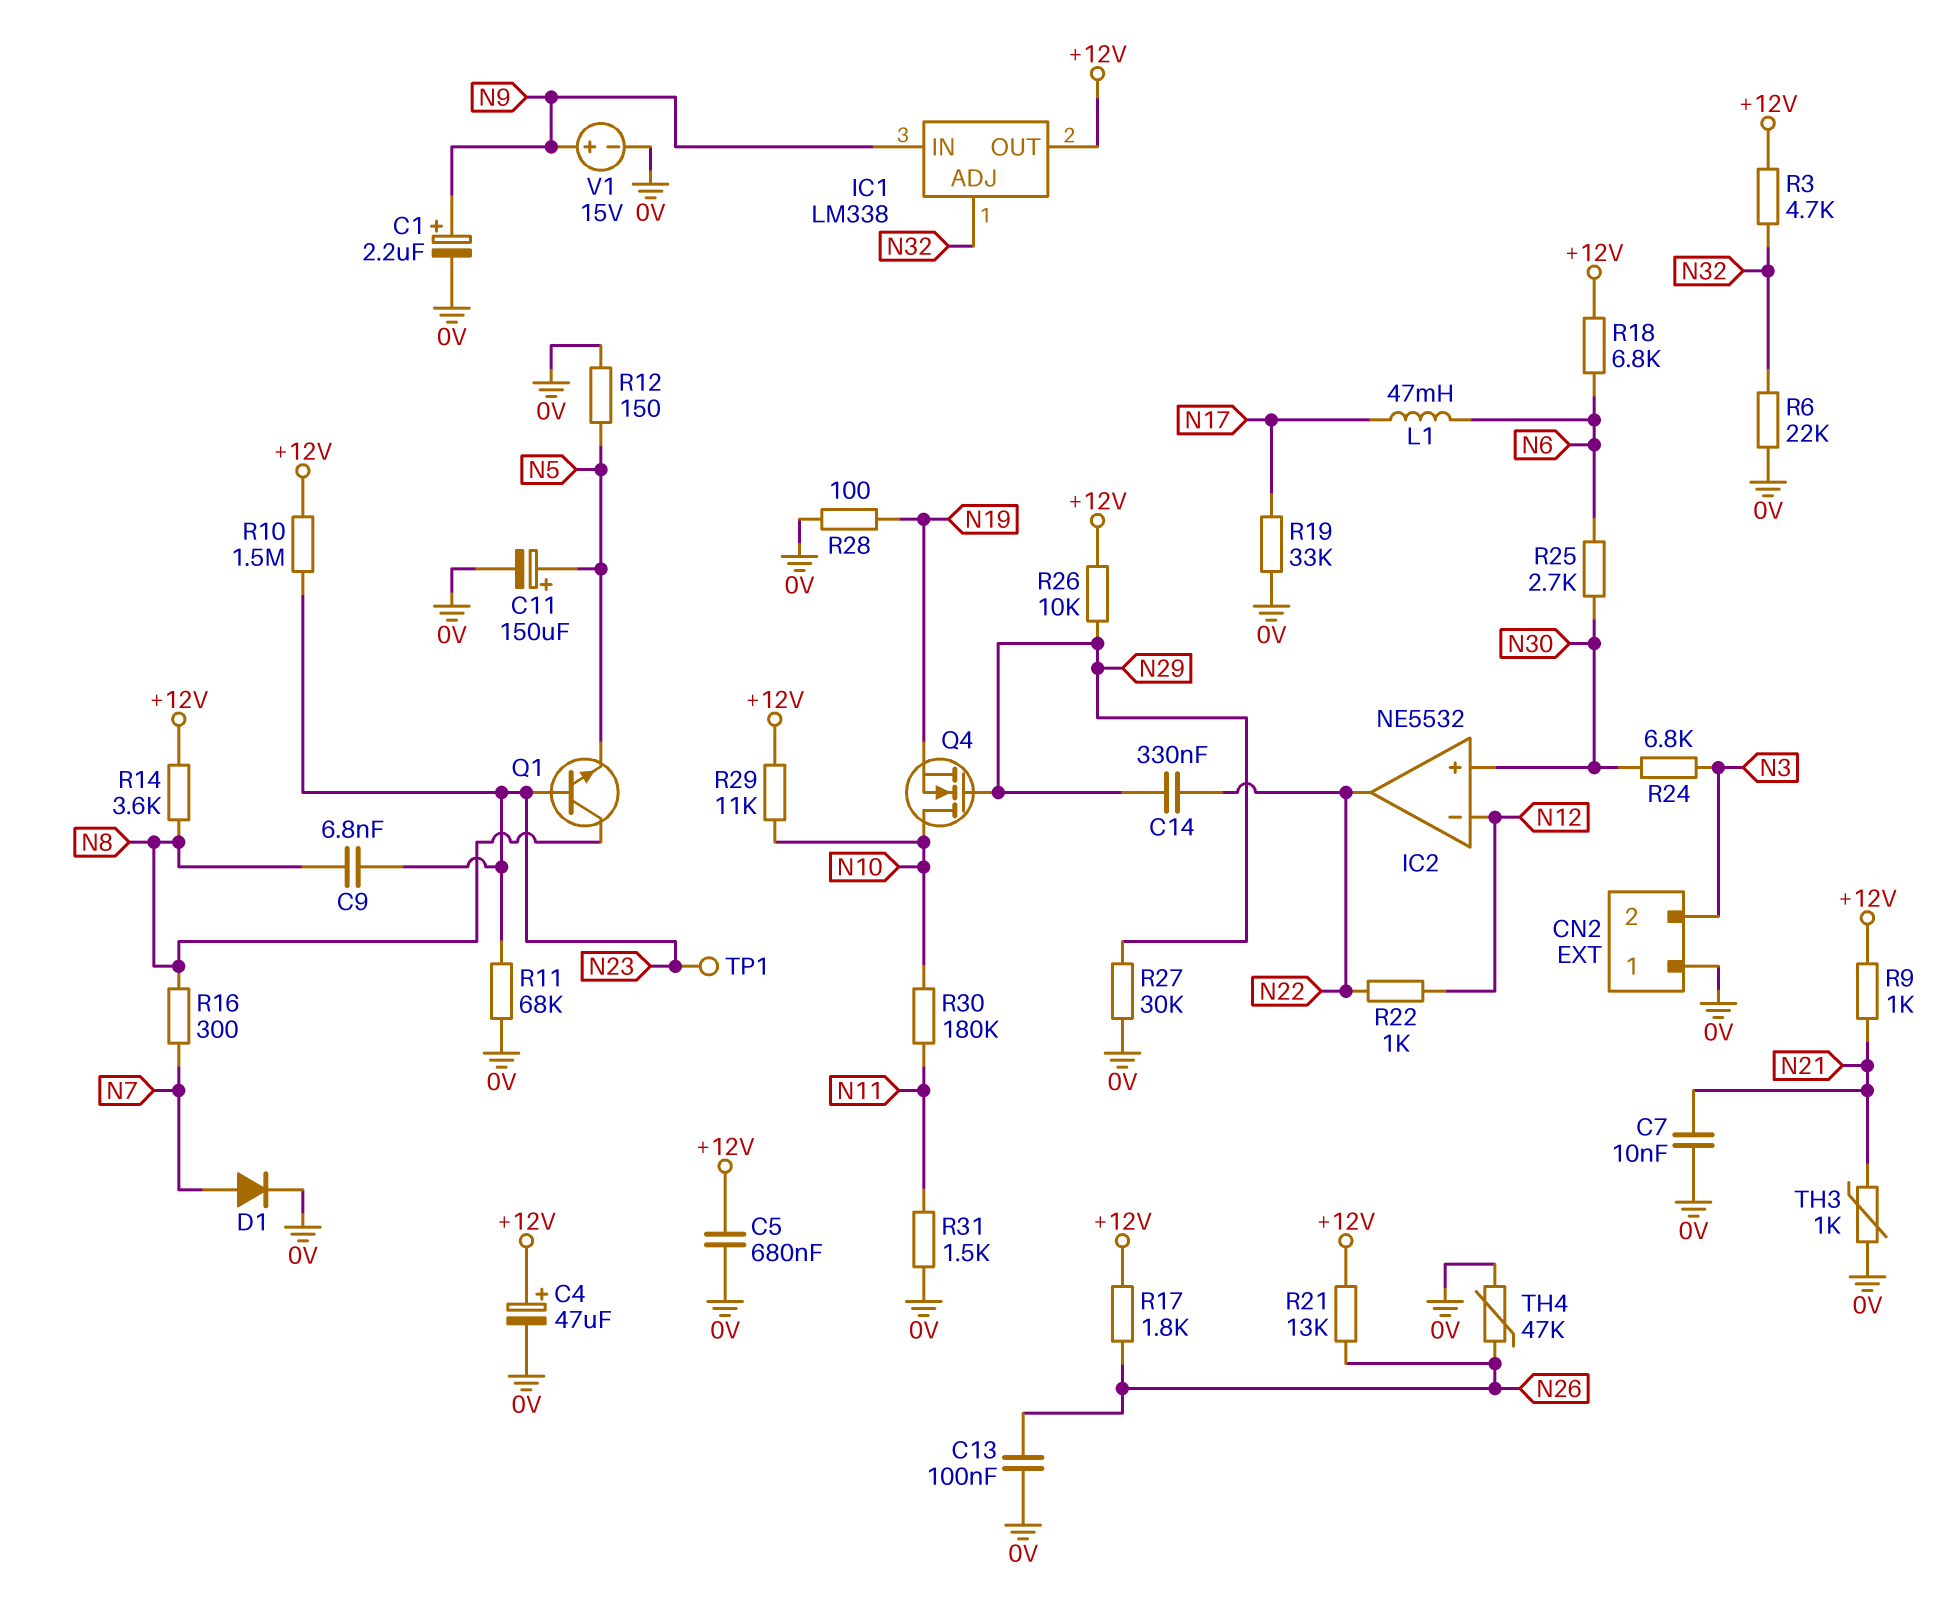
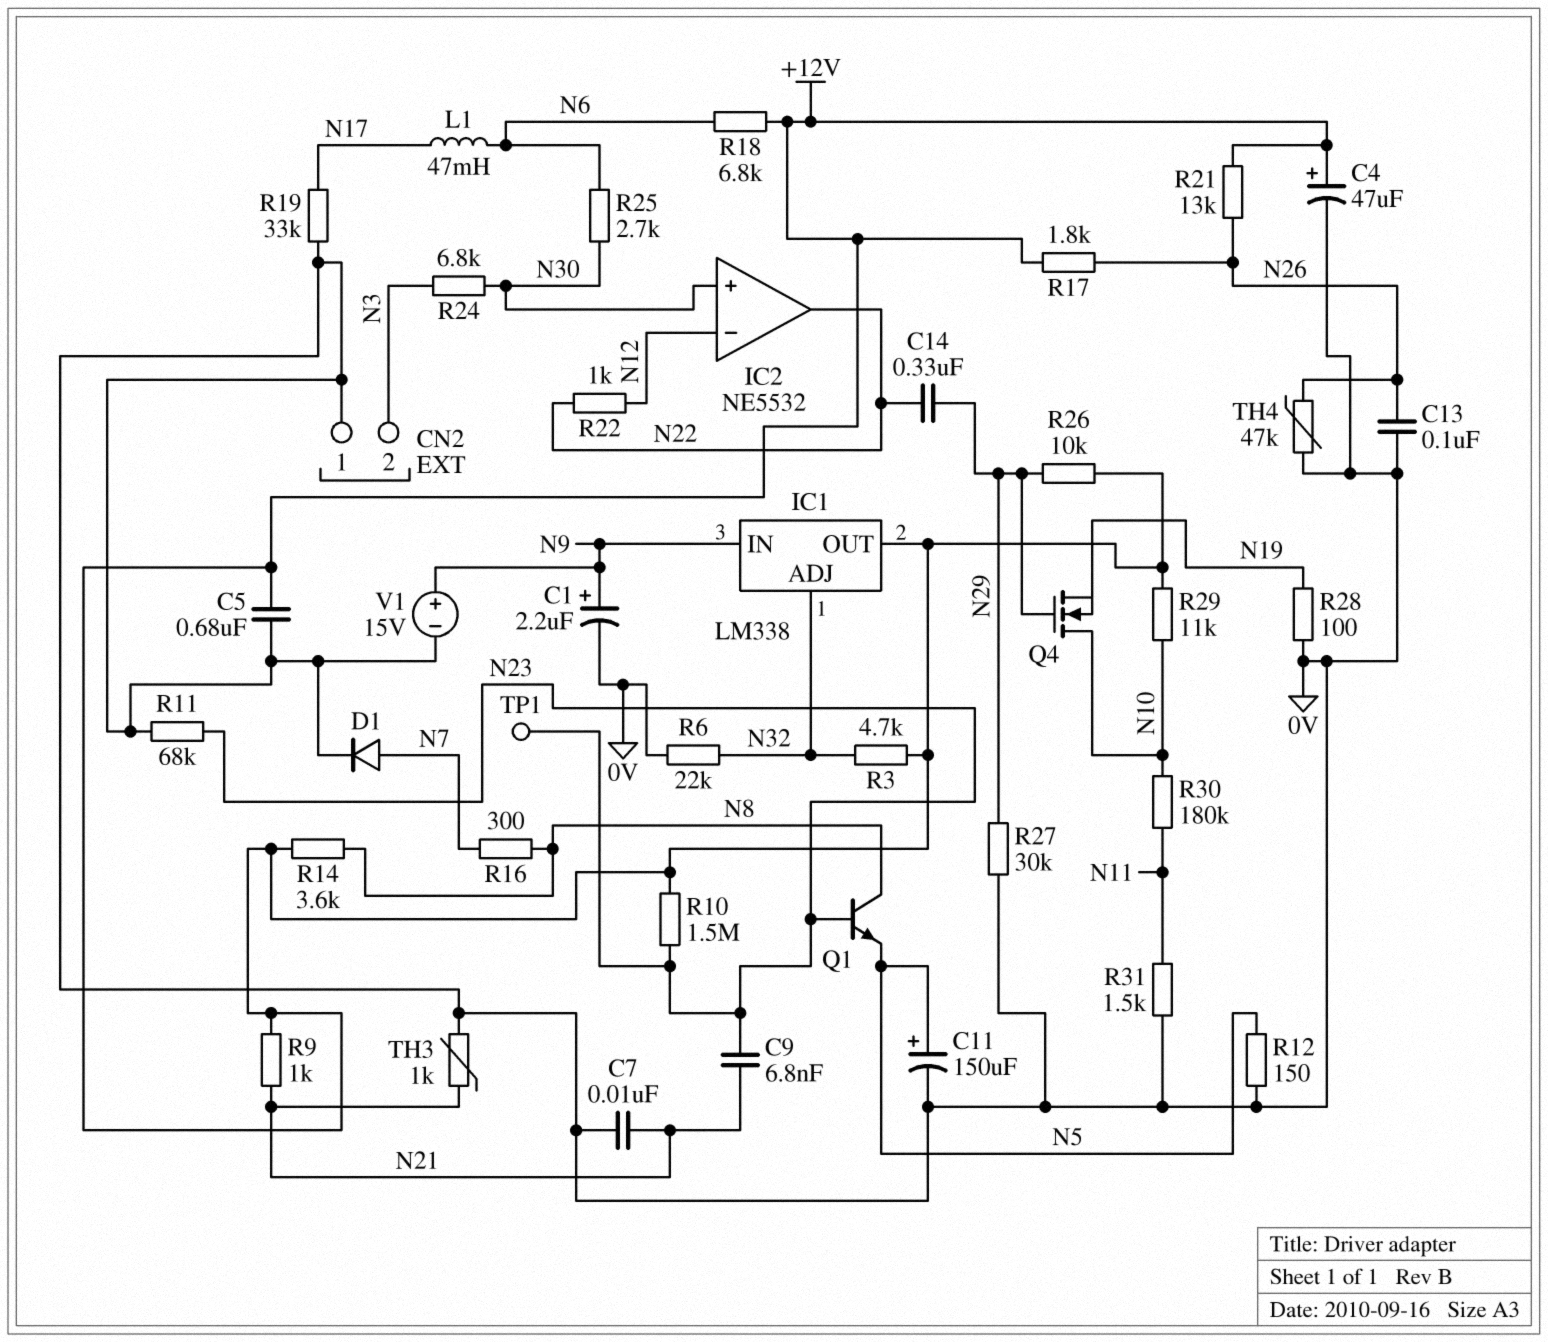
C9: 6.8nF (N8, N23) -> 6.8nF (N21, N23)

